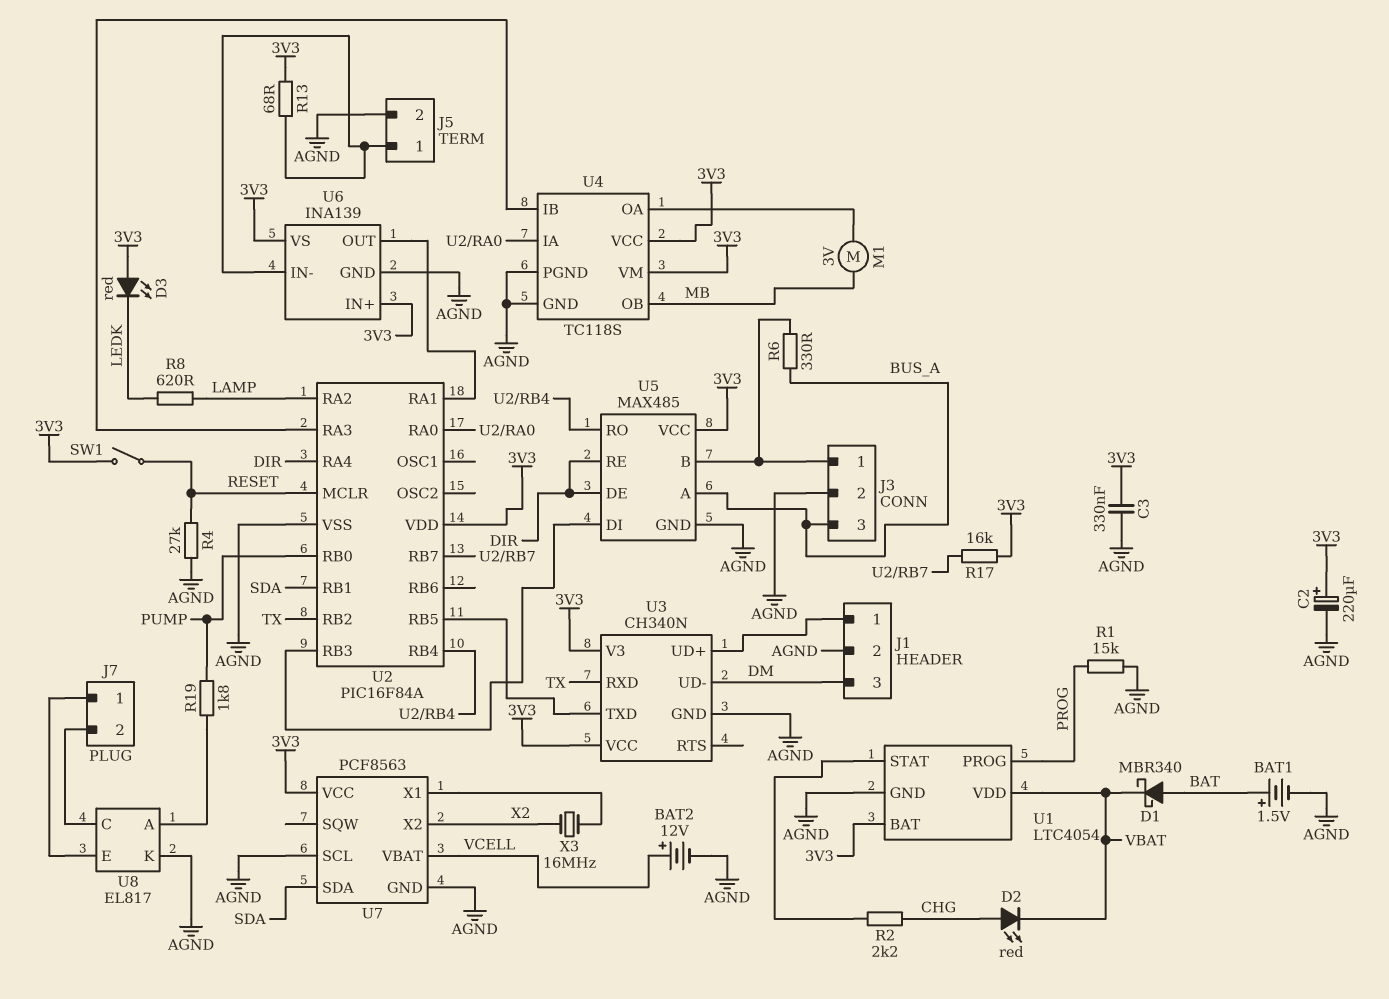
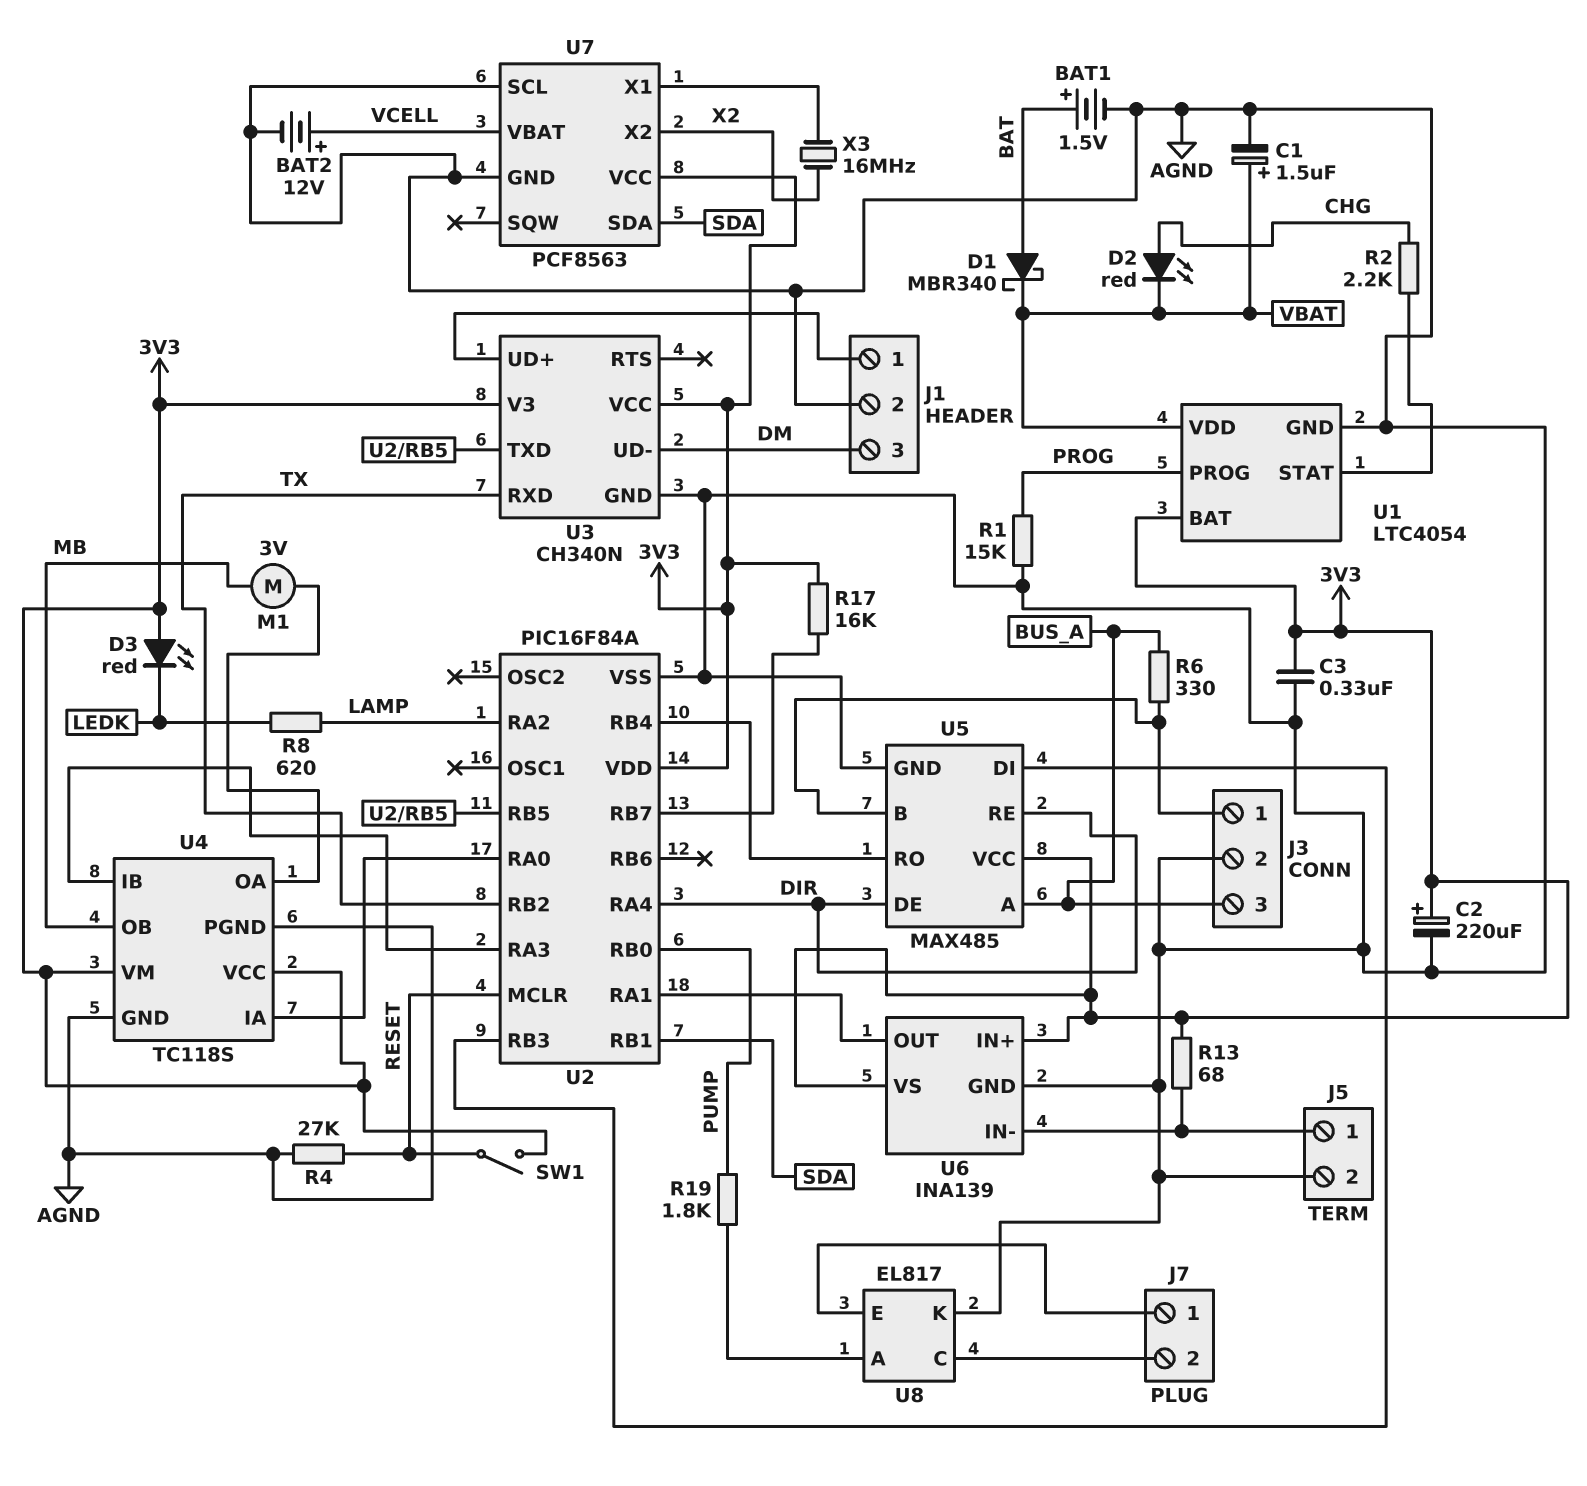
C1: none -> 1.5uF (plus VBAT, minus AGND)

